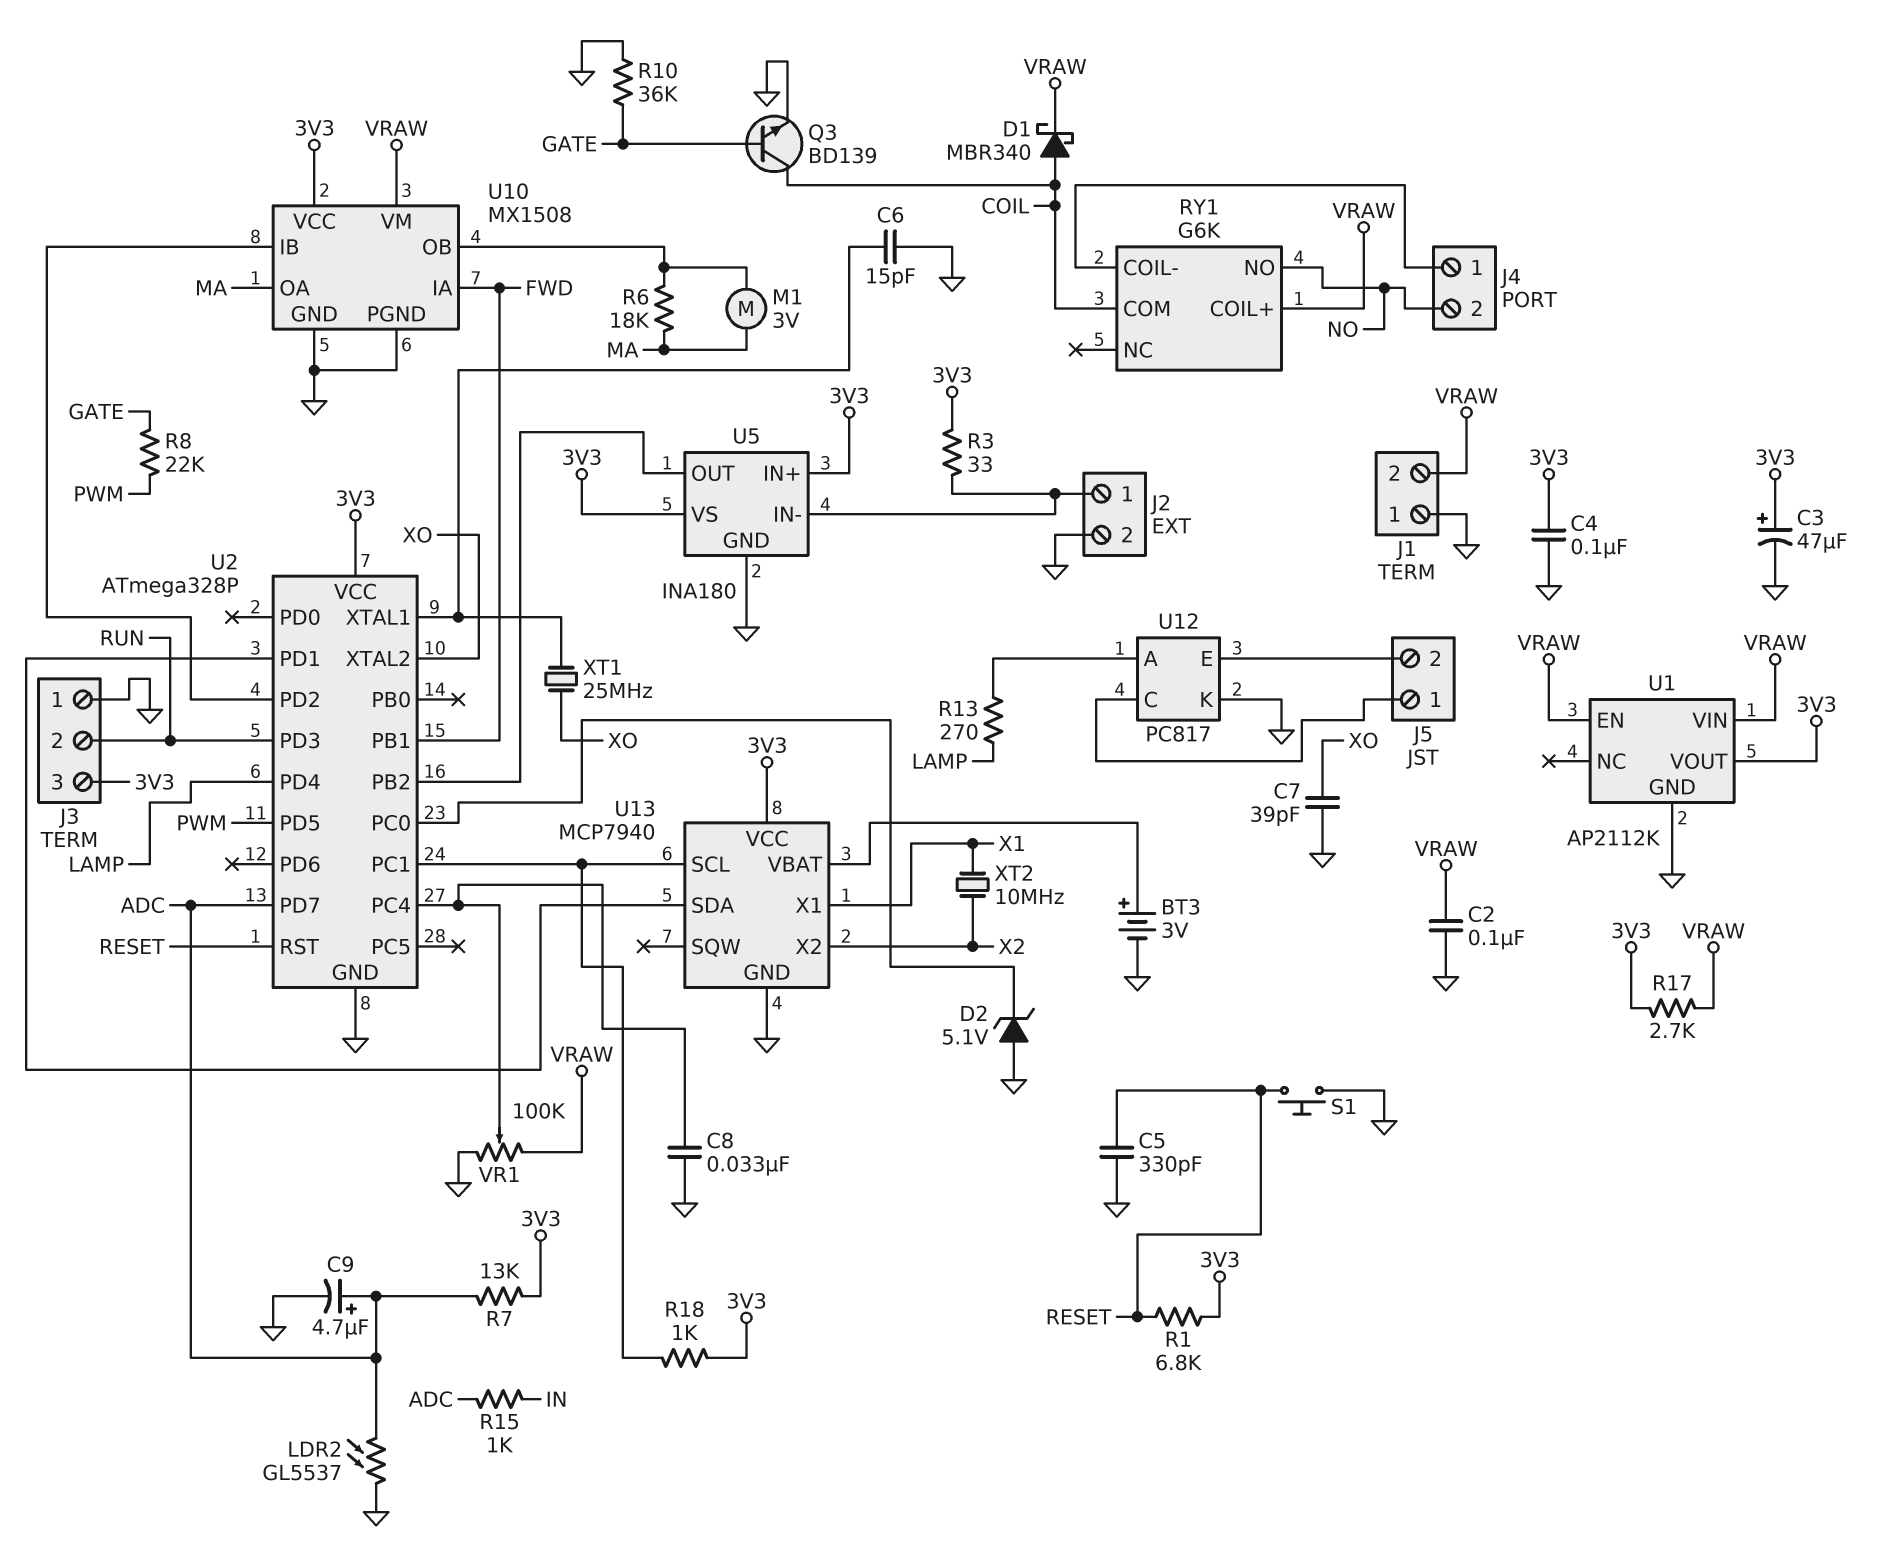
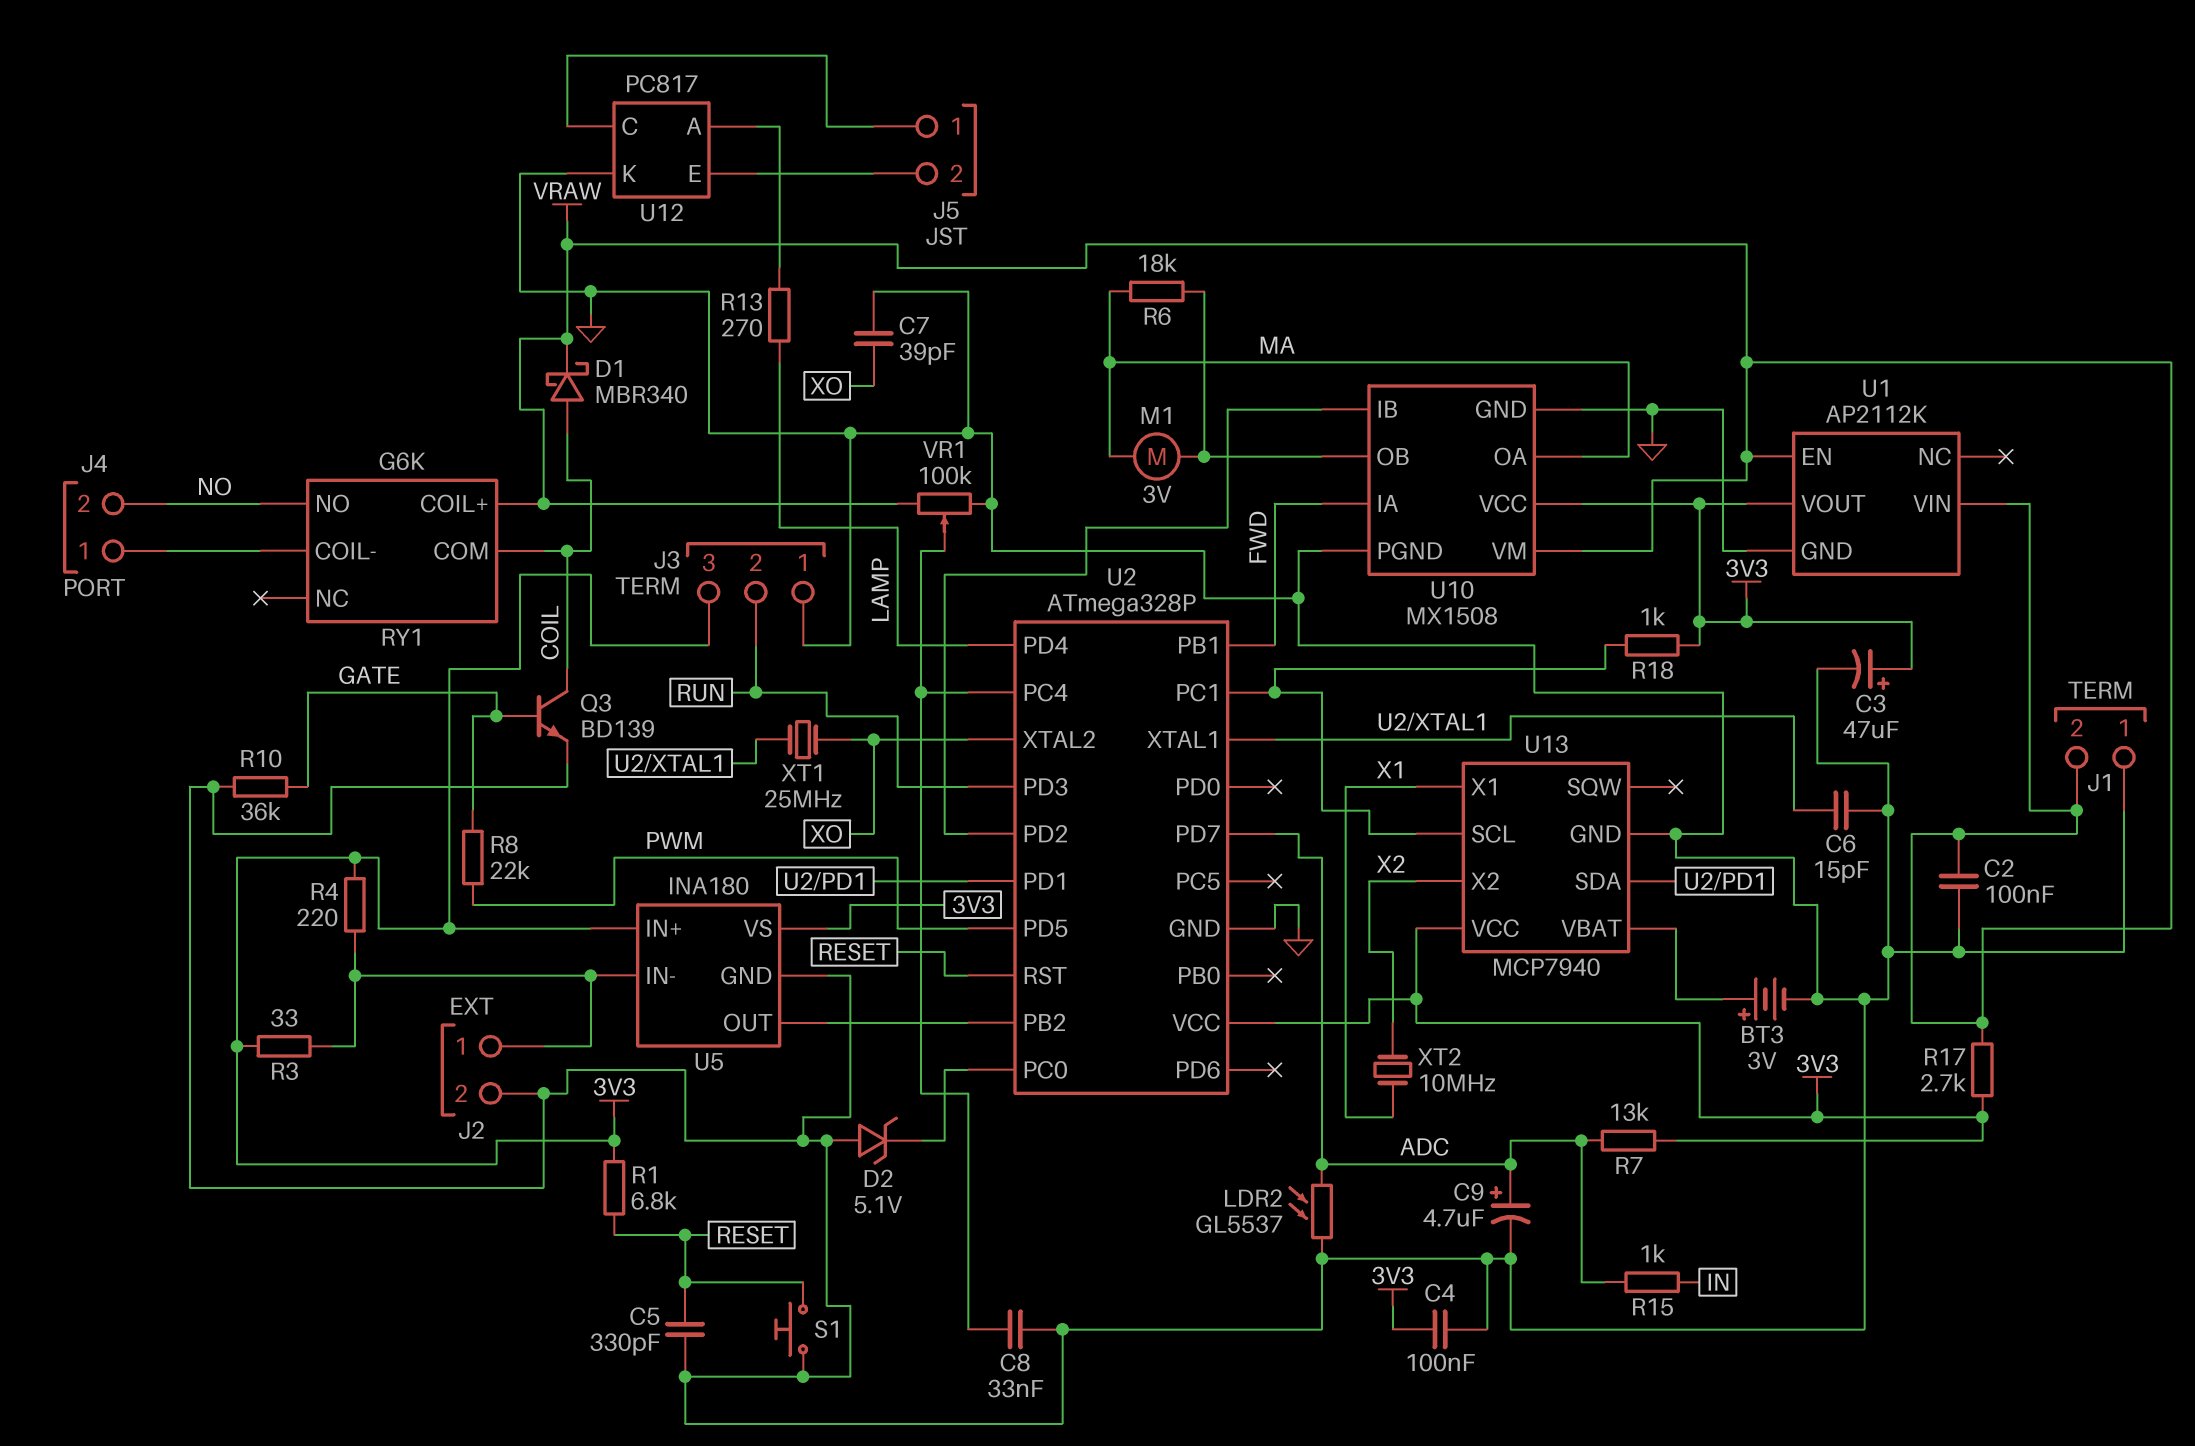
R4: none -> 220 (3V3, J2/1)

